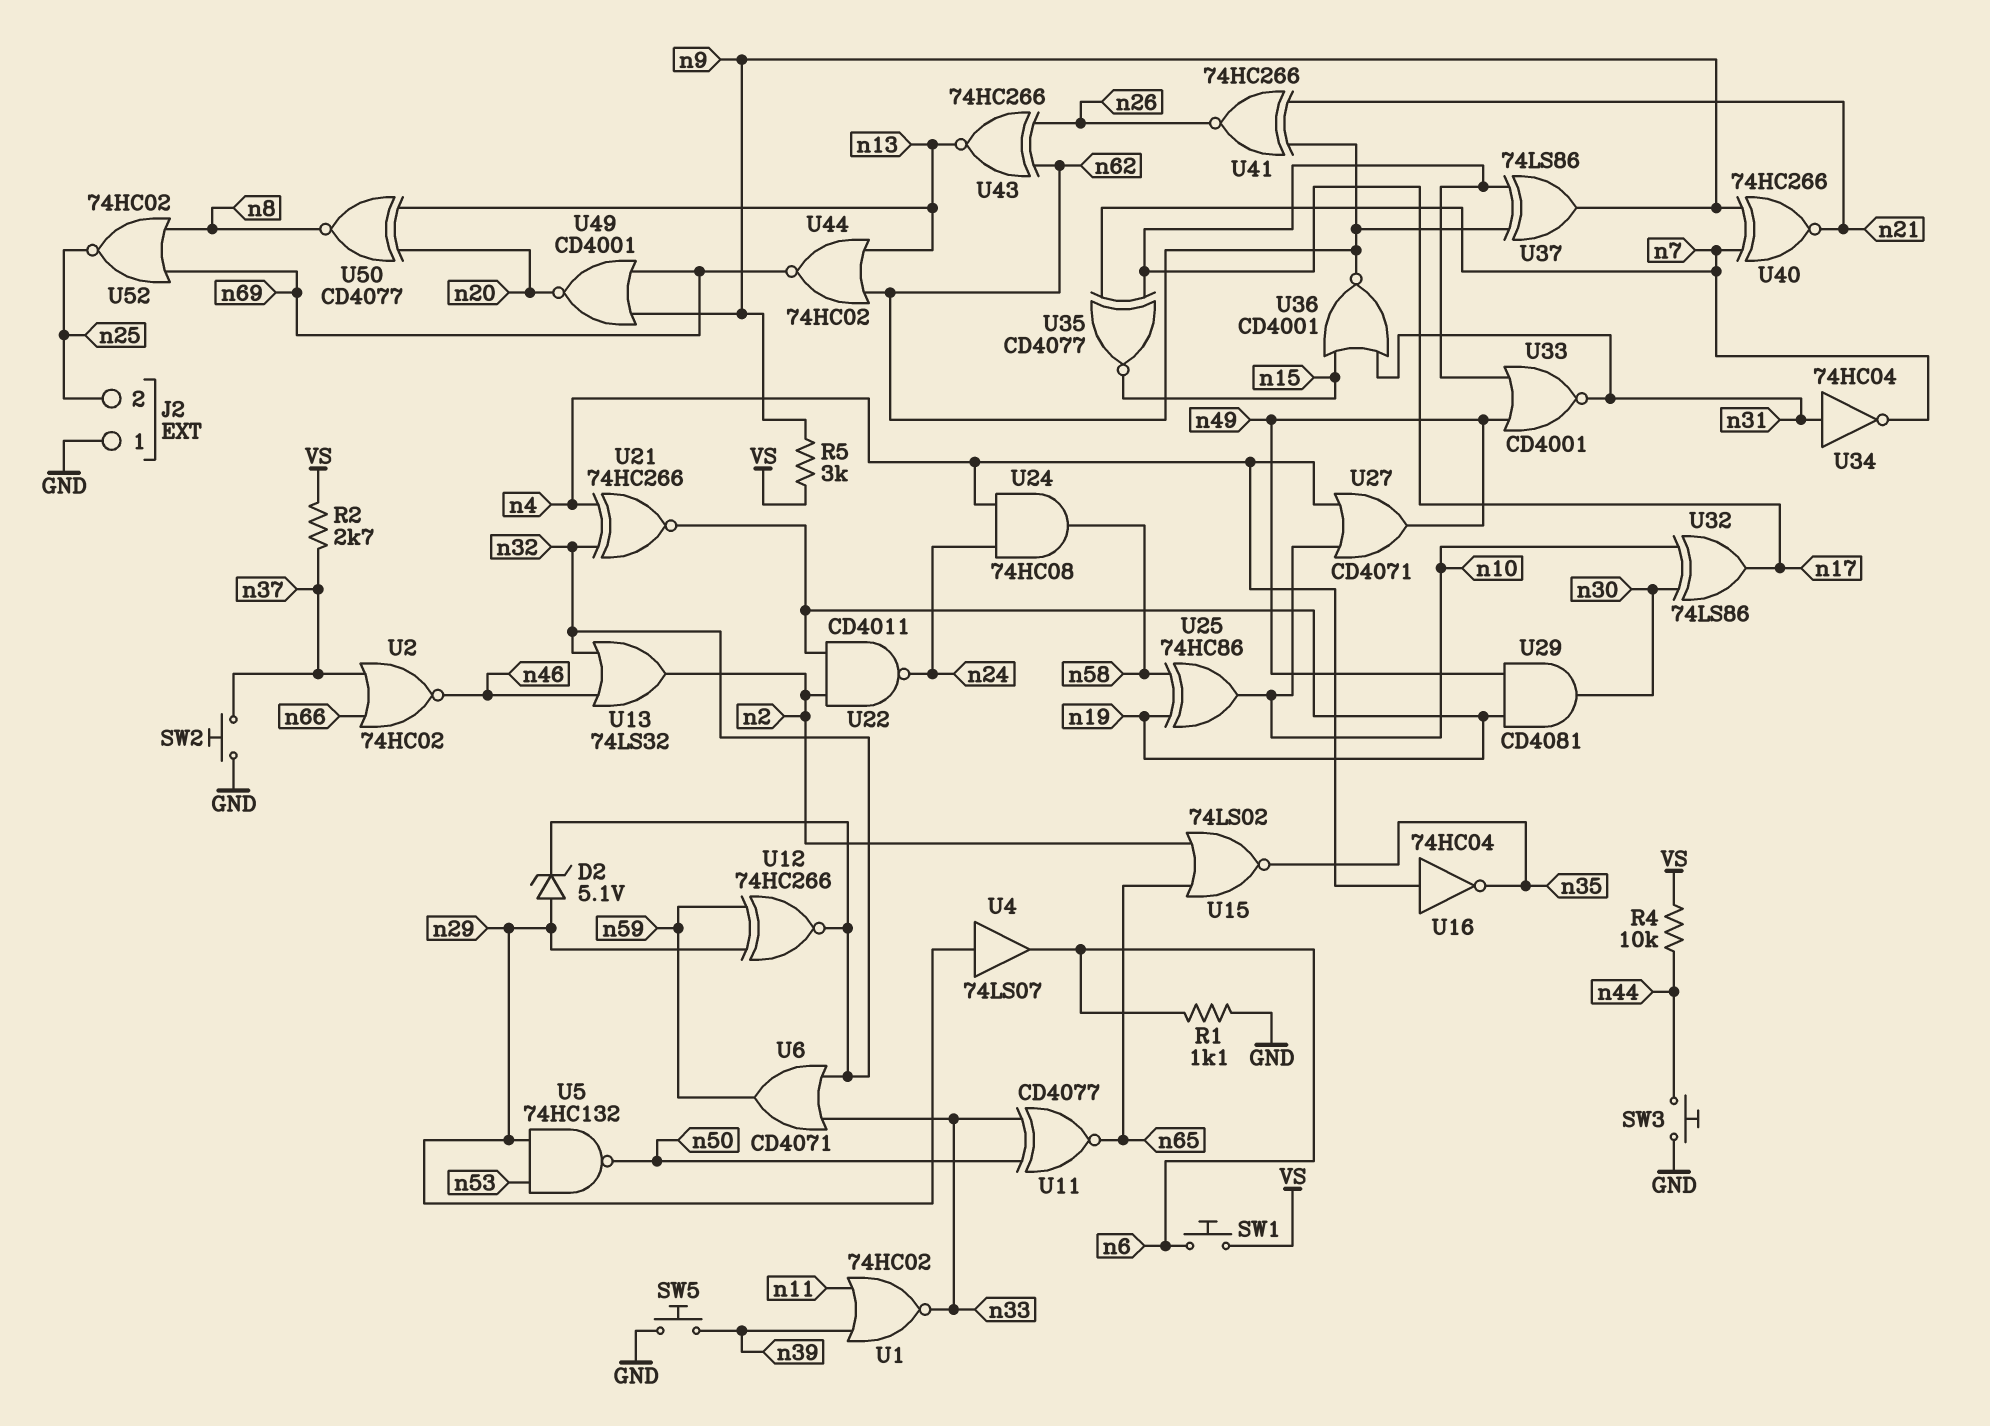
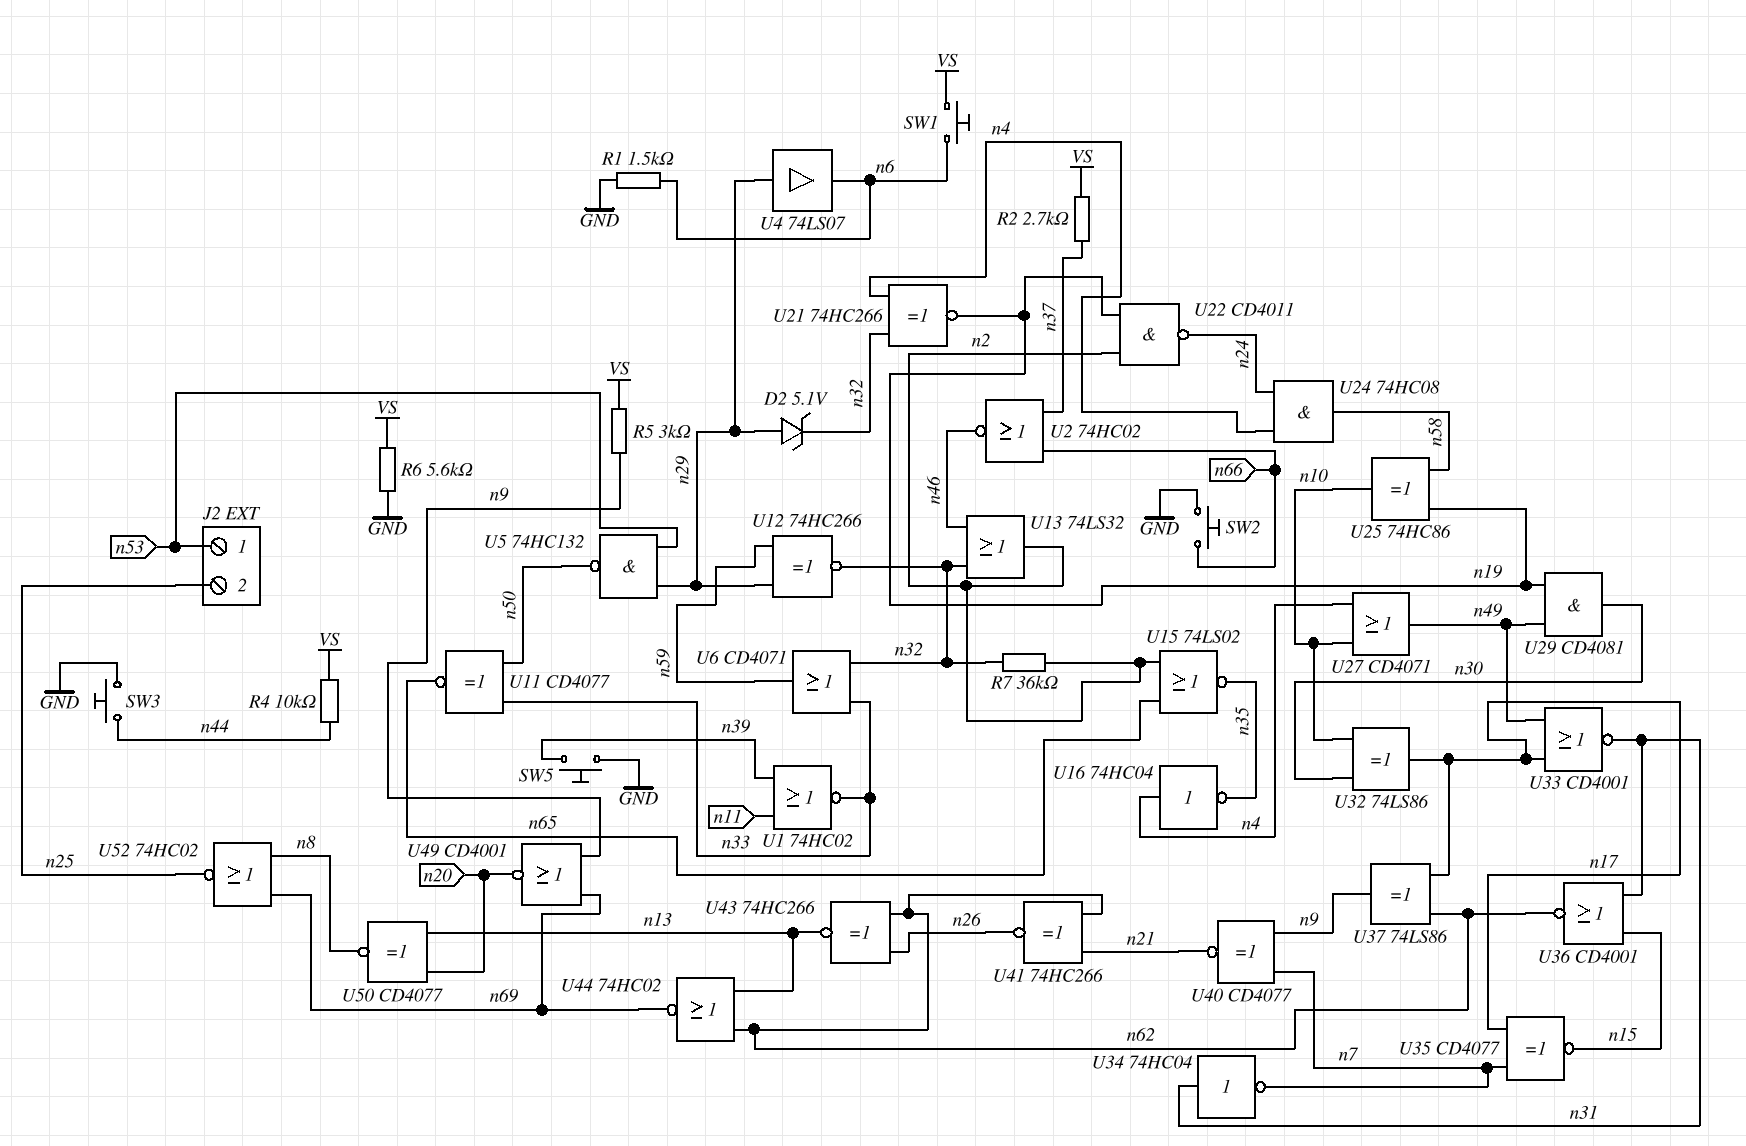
J2 pin 1: GND -> n53
R1: 1.1k (GND, n6) -> 1.5k (GND, n6)
R6: none -> 5.6k (GND, VS)
R7: none -> 36k (n2, n32)
SW2: button (GND, n37) -> button (GND, n66)
U40: XNOR 74HC266 (in n7, in n9, out n21) -> XNOR CD4077 (in n7, in n9, out n21)

